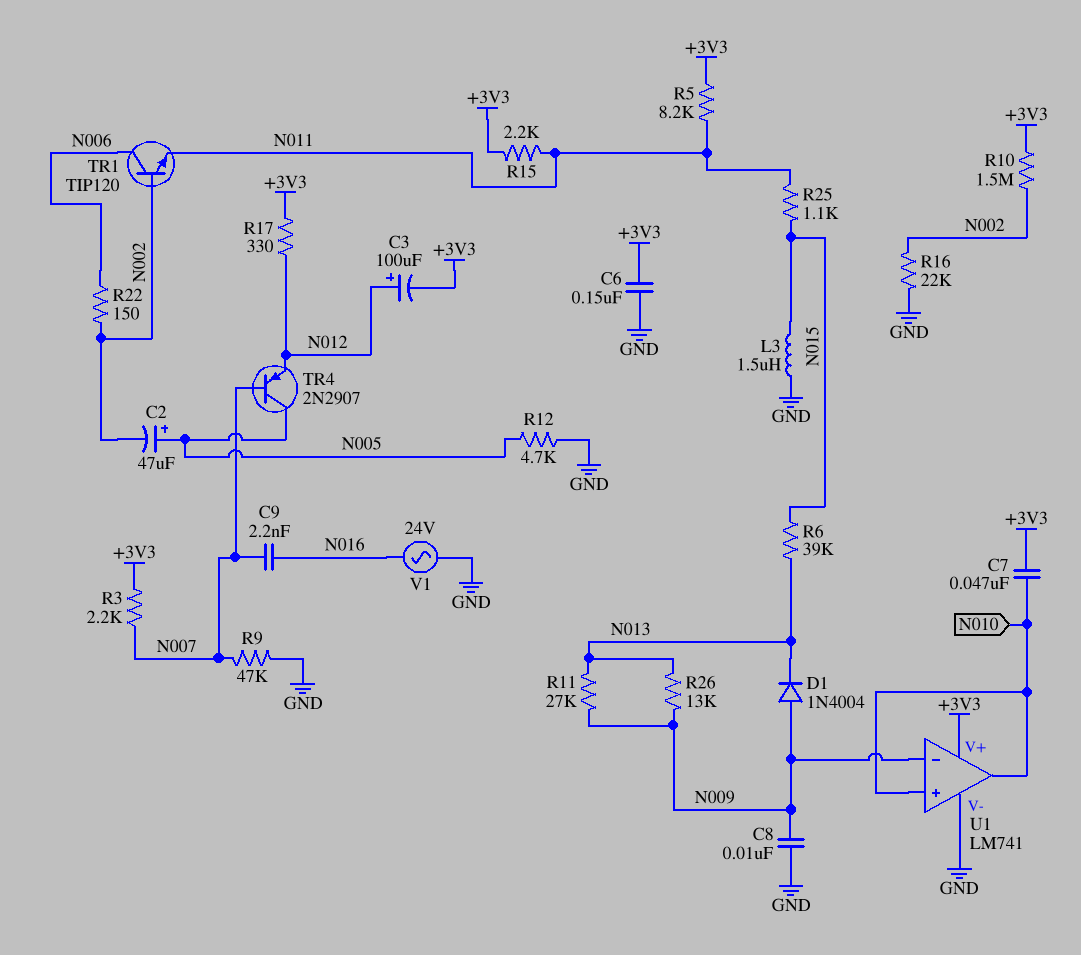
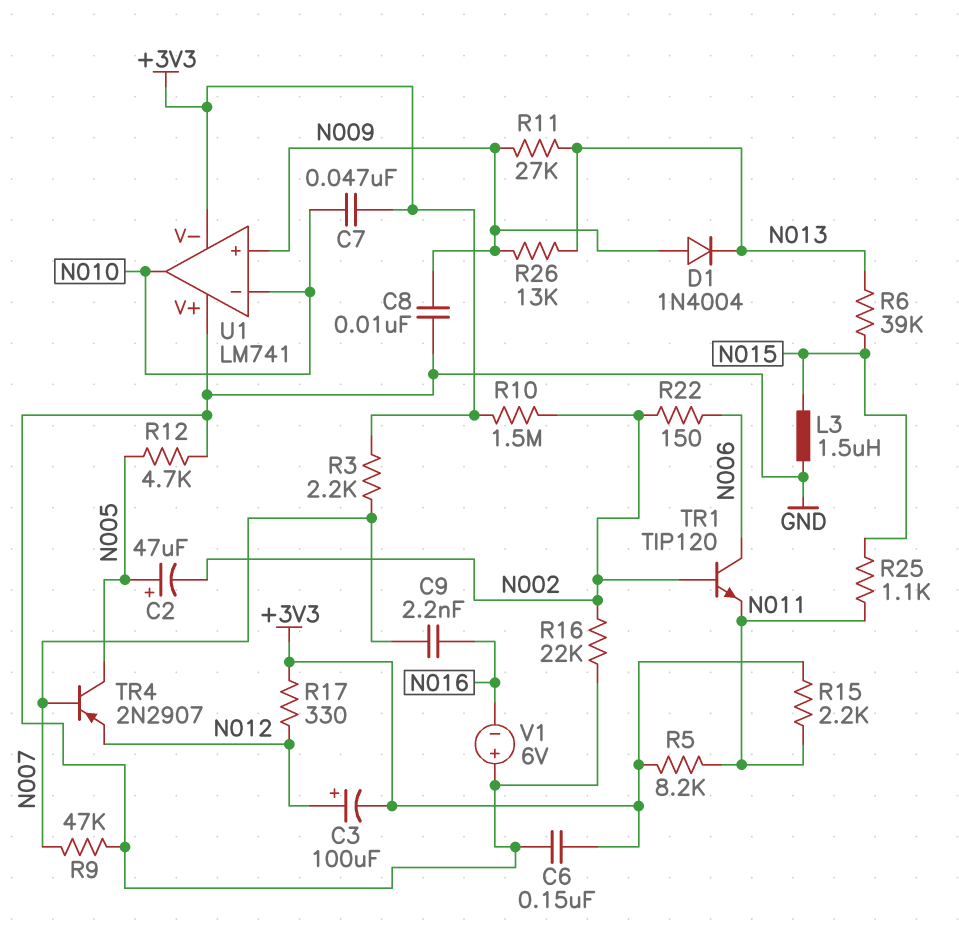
U1 pin V+: +3V3 -> GND
U1 pin V-: GND -> +3V3
U1 pin in+: N010 -> N009
U1 pin in-: N009 -> N010
V1: AC 24V (GND, N016) -> 6V (plus GND, minus N016)

